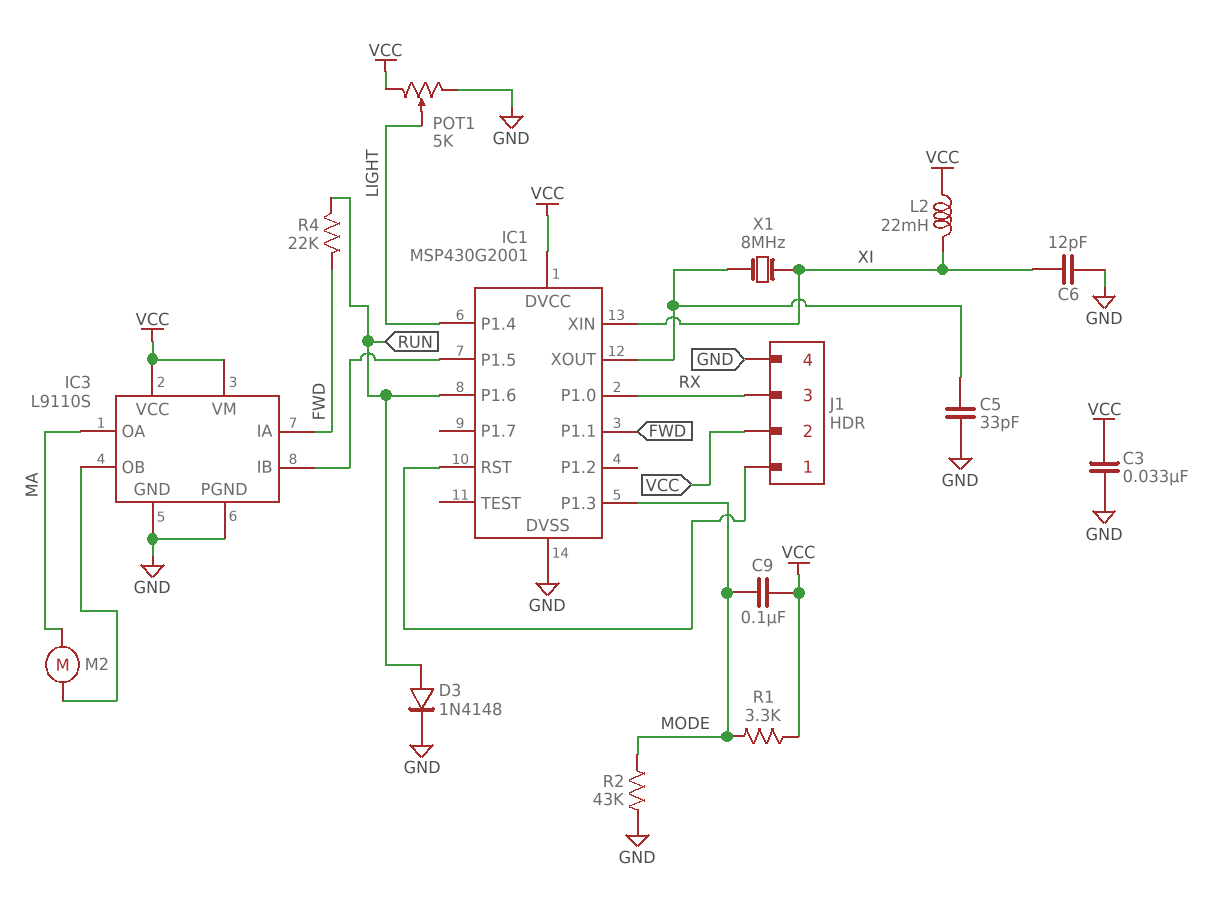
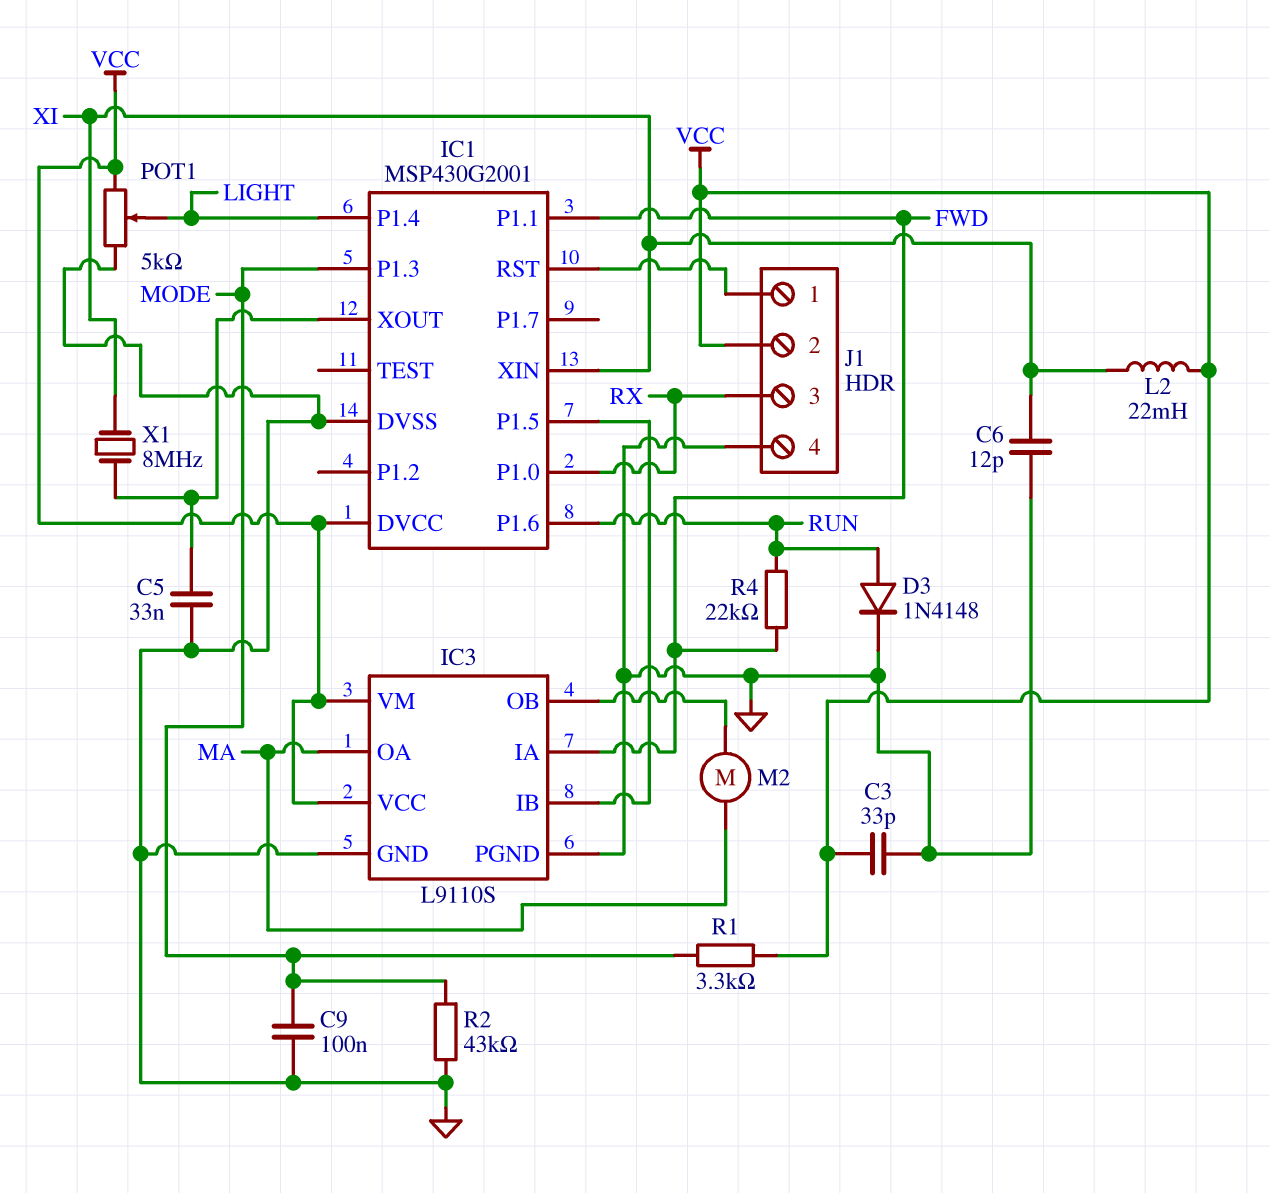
C3: 33nF (GND, VCC) -> 33pF (GND, VCC)
C5: 33pF (GND, IC1/XOUT) -> 33nF (GND, IC1/XOUT)
C9: 100nF (MODE, VCC) -> 100nF (GND, MODE)

